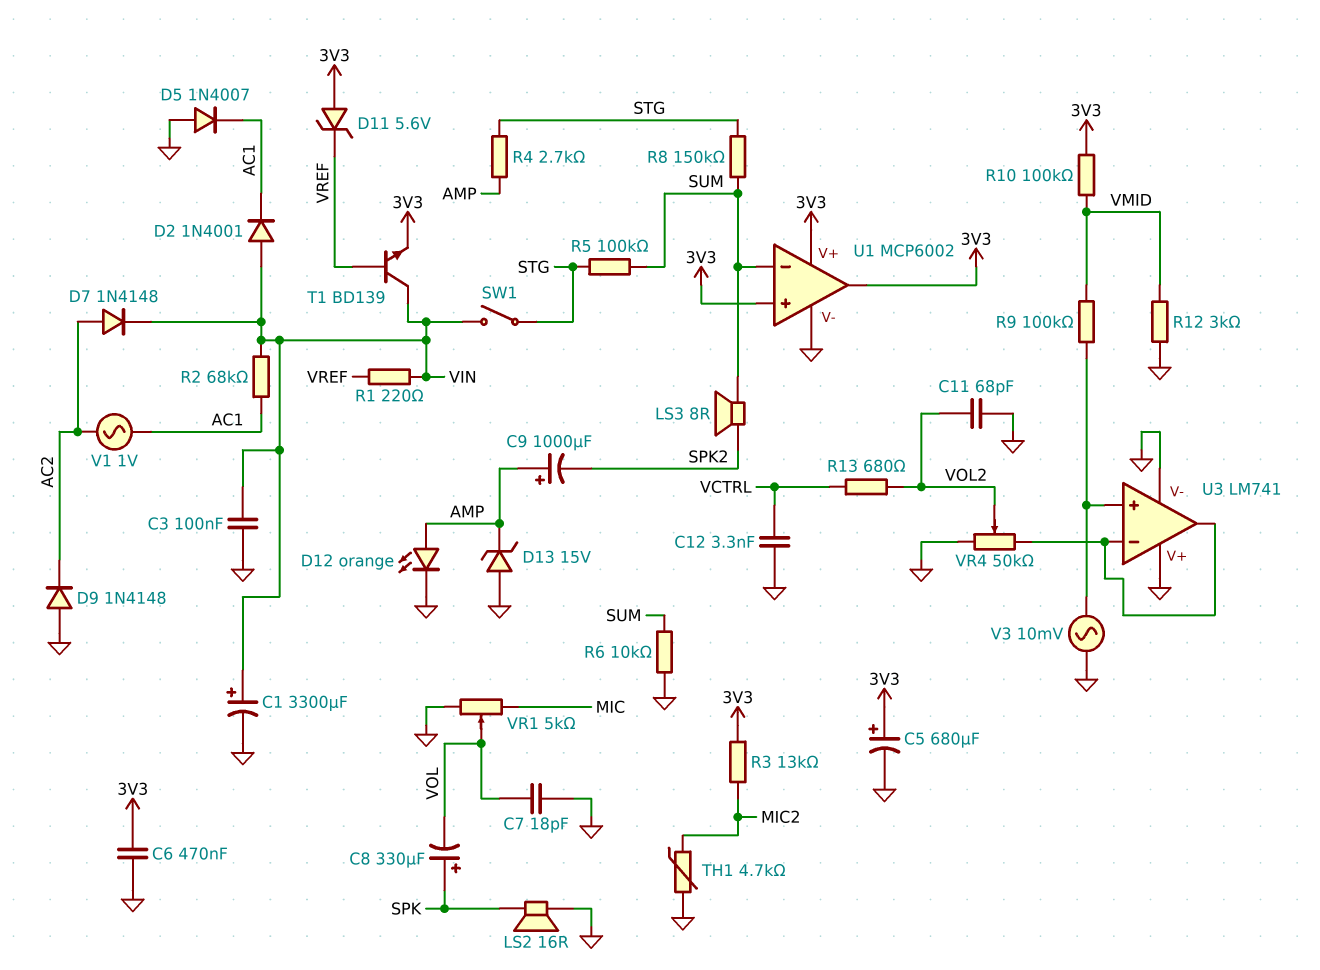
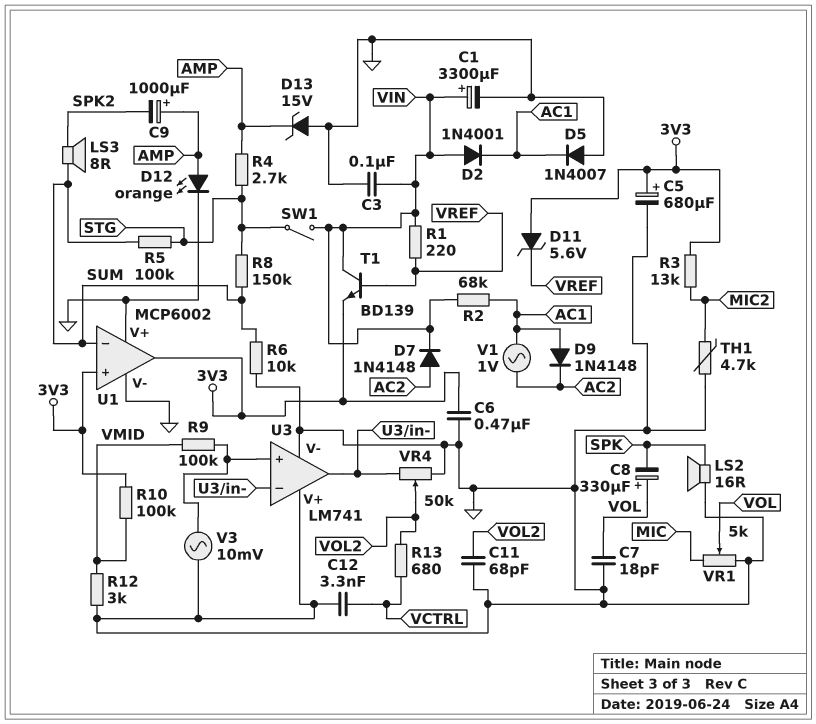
C8: 330uF (plus SPK, minus VOL) -> 330uF (plus VOL, minus SPK)
D9: diode 1N4148 (A GND, K AC2) -> diode 1N4148 (A AC1, K AC2)
U1 pin V+: 3V3 -> GND

